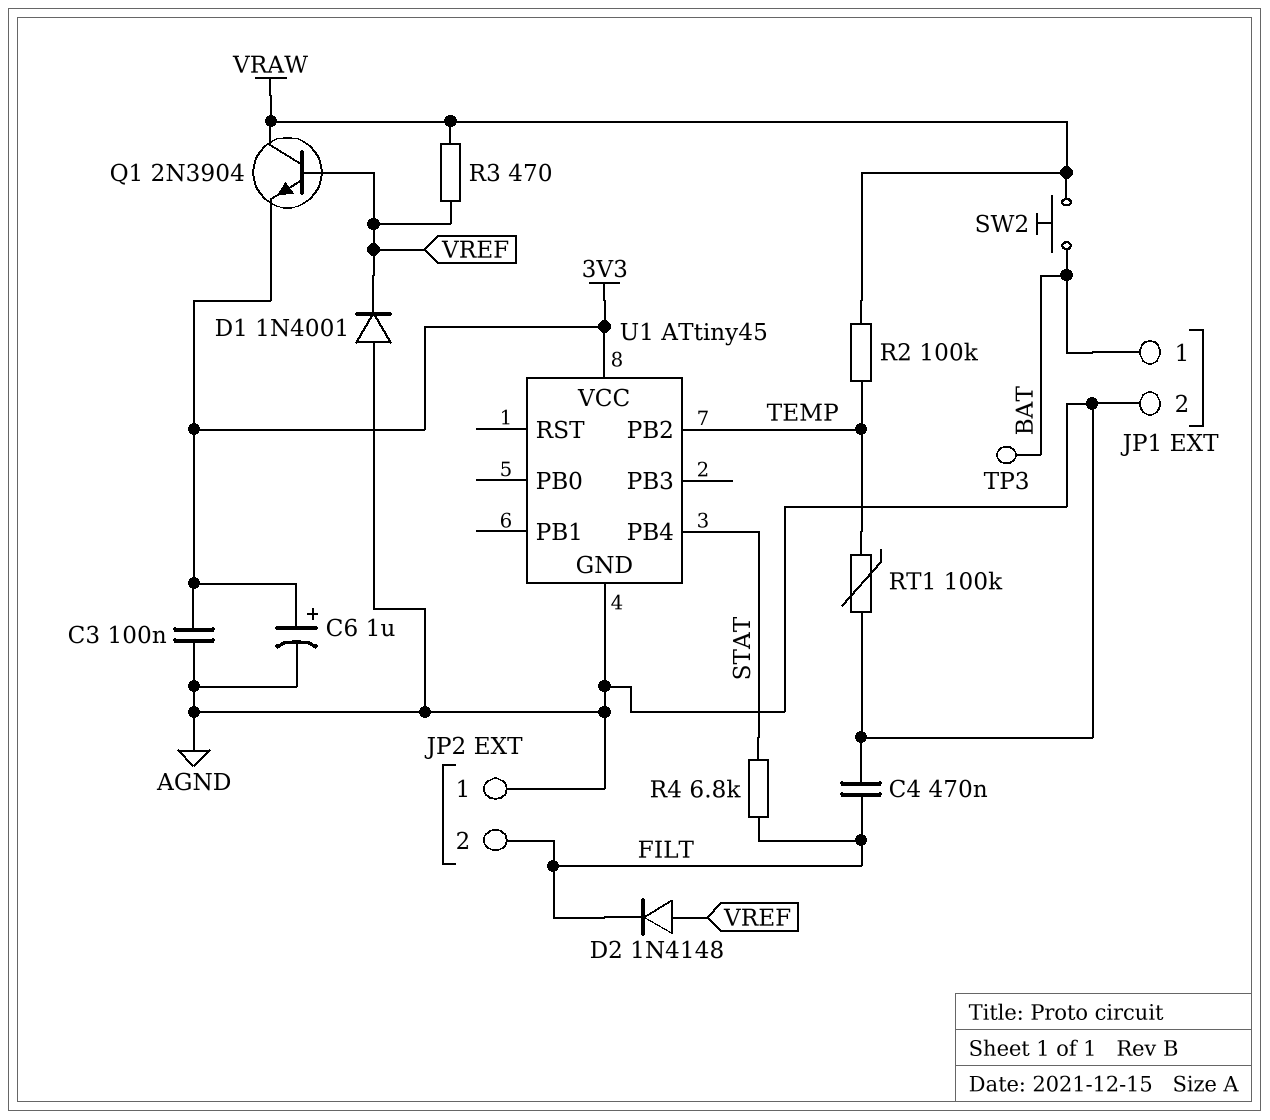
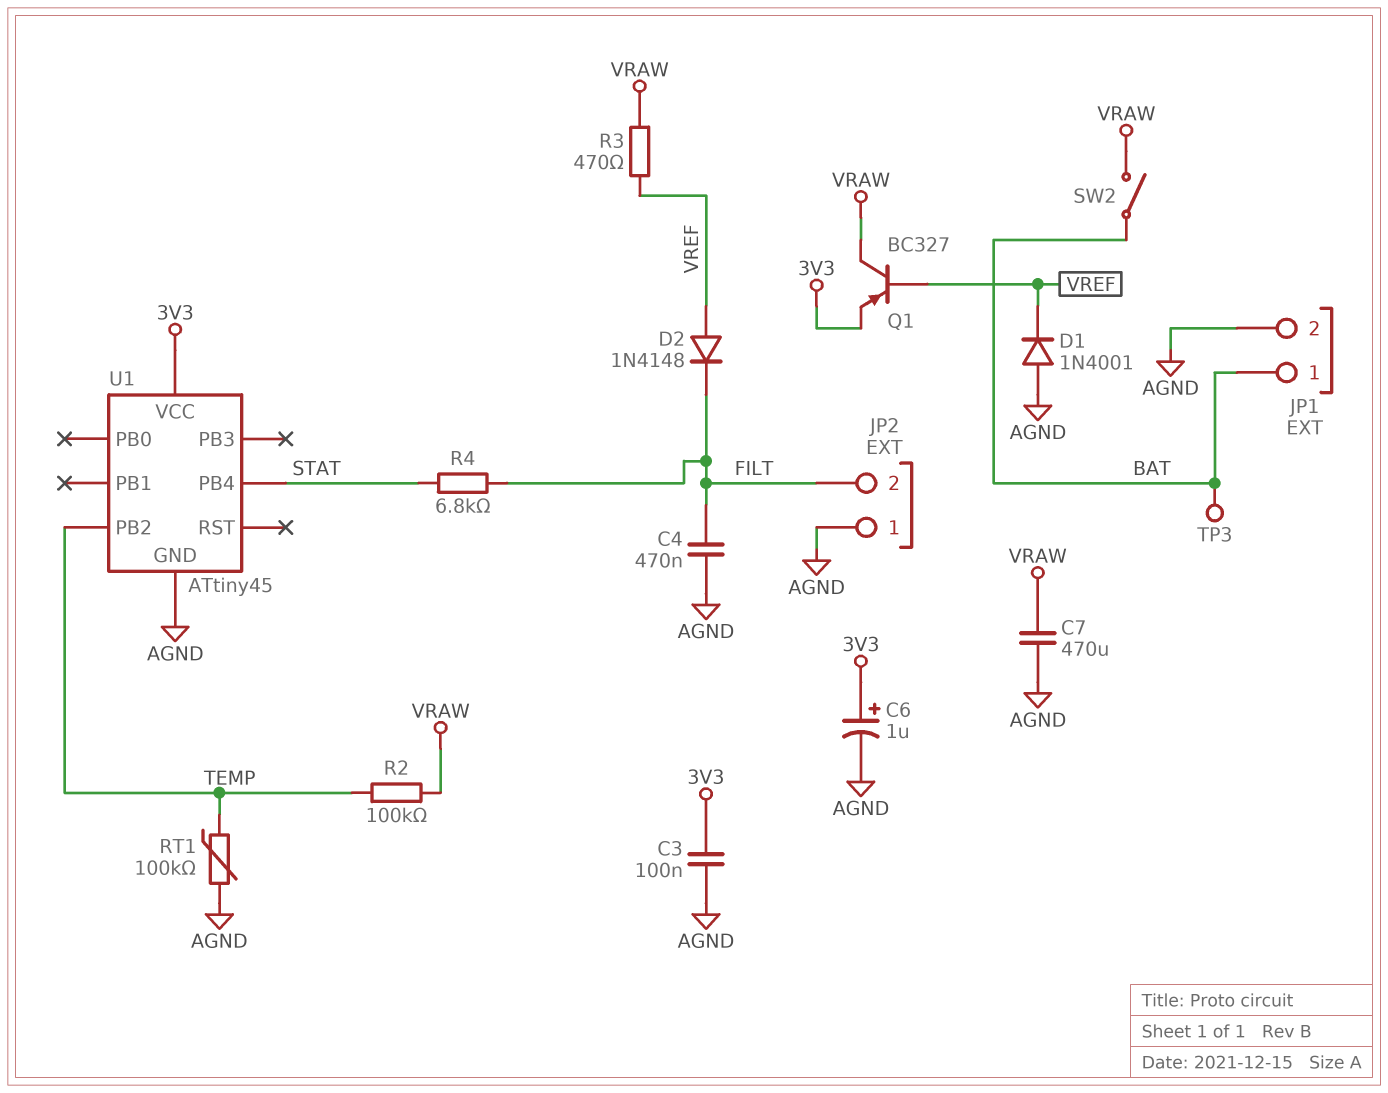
C7: none -> 470uF (AGND, VRAW)
Q1: NPN 2N3904 (B VREF, C VRAW, E 3V3) -> PNP BC327 (B VREF, C VRAW, E 3V3)
SW2: button (BAT, VRAW) -> switch (BAT, VRAW)

